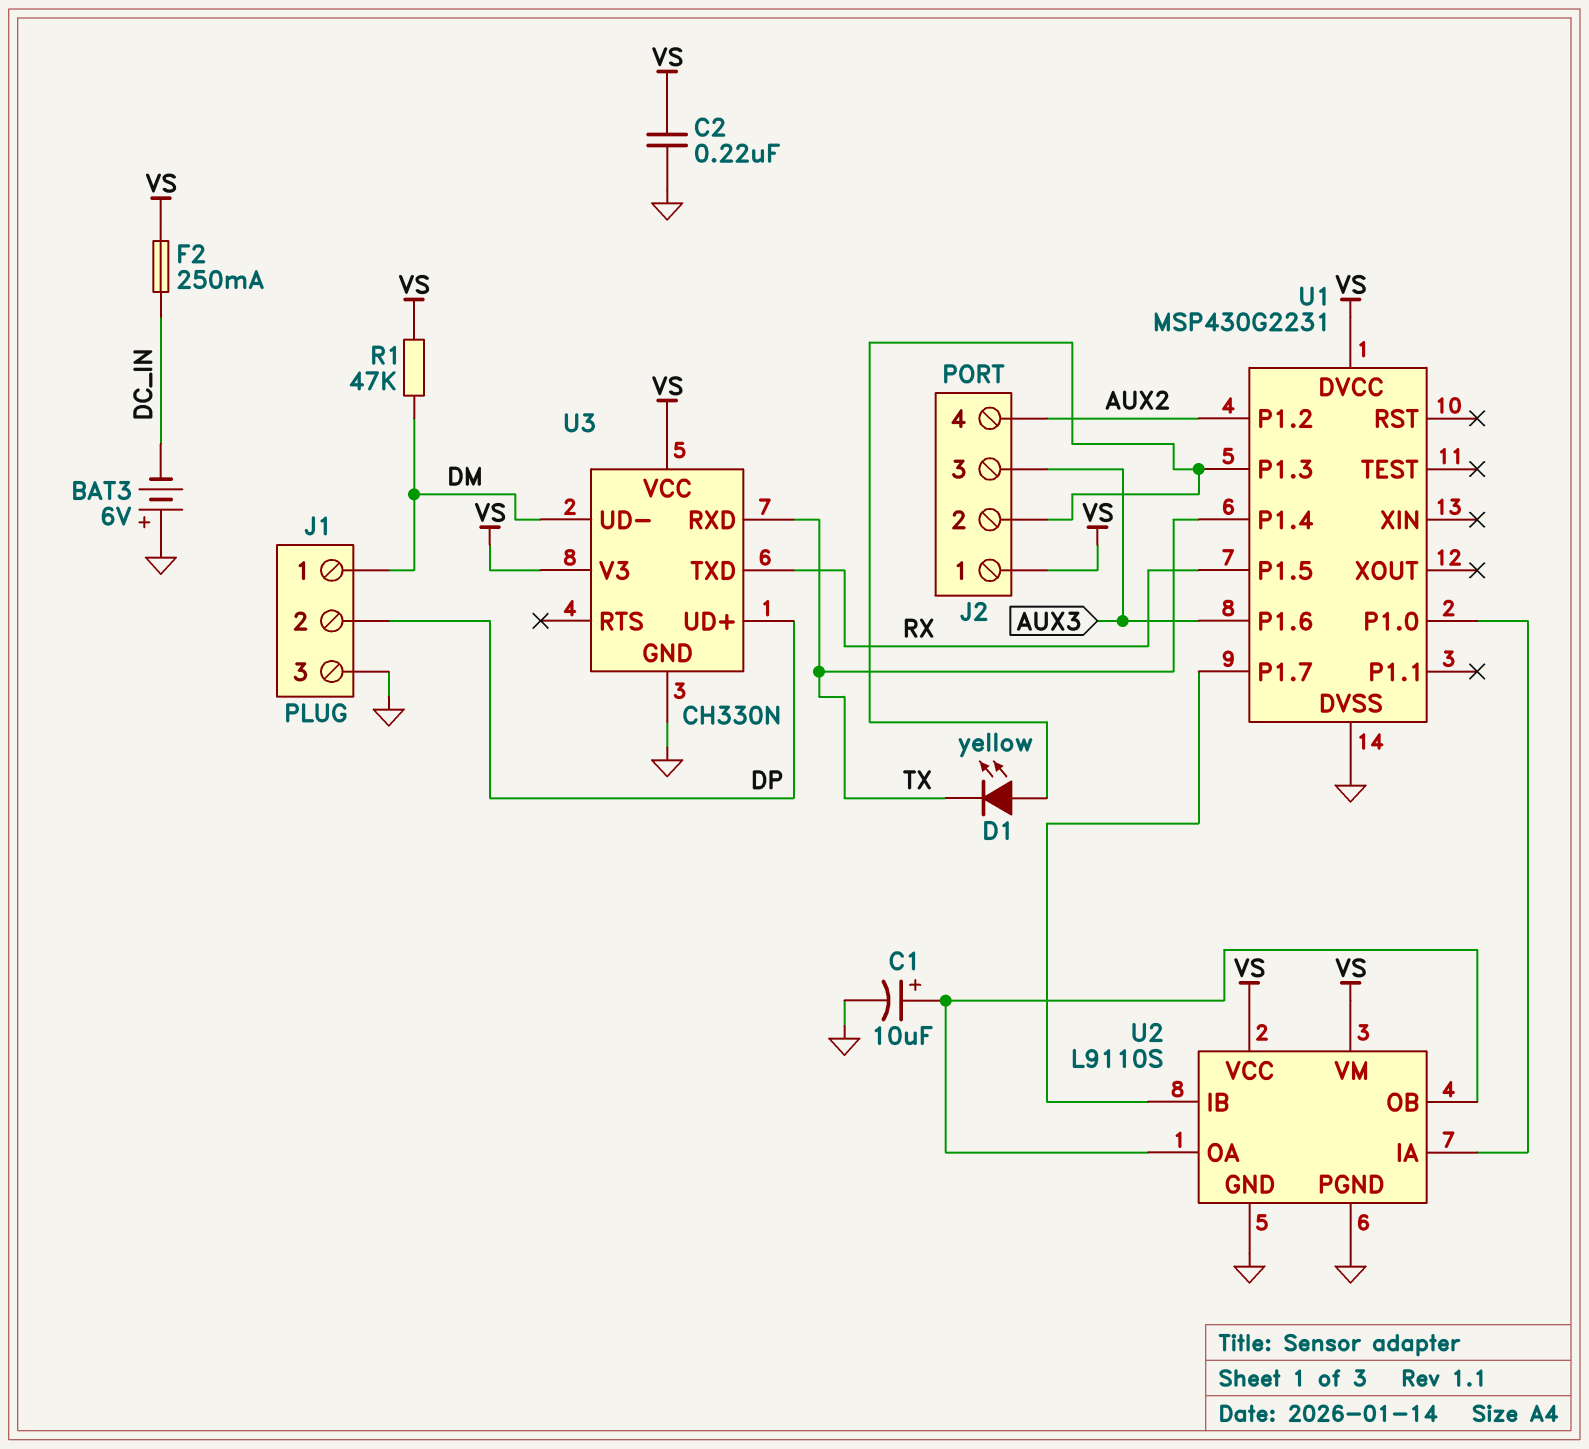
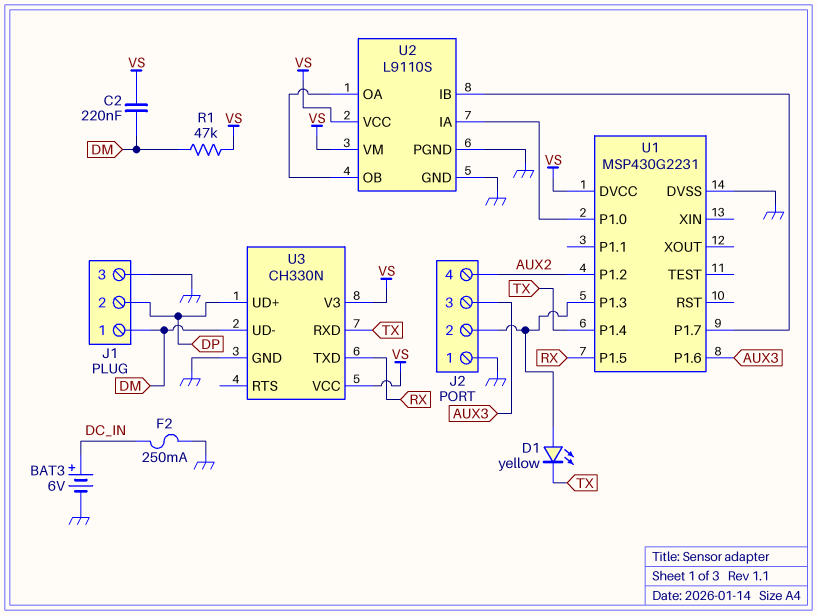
BAT3: 6V (plus GND, minus DC_IN) -> 6V (plus DC_IN, minus GND)
C1: 10uF (plus U2/OA, minus GND) -> none
C2: 220nF (GND, VS) -> 220nF (DM, VS)
F2: 250mA (DC_IN, VS) -> 250mA (DC_IN, GND)
J2 pin 1: VS -> GND

